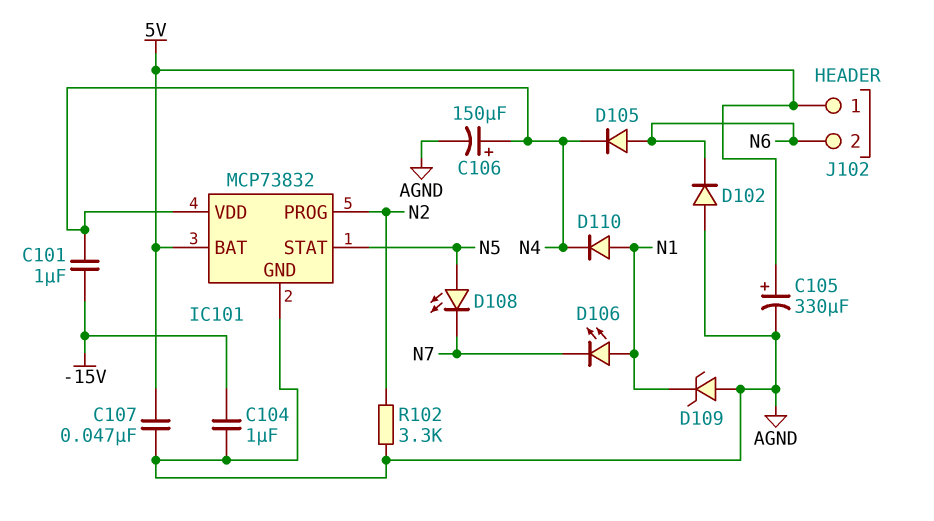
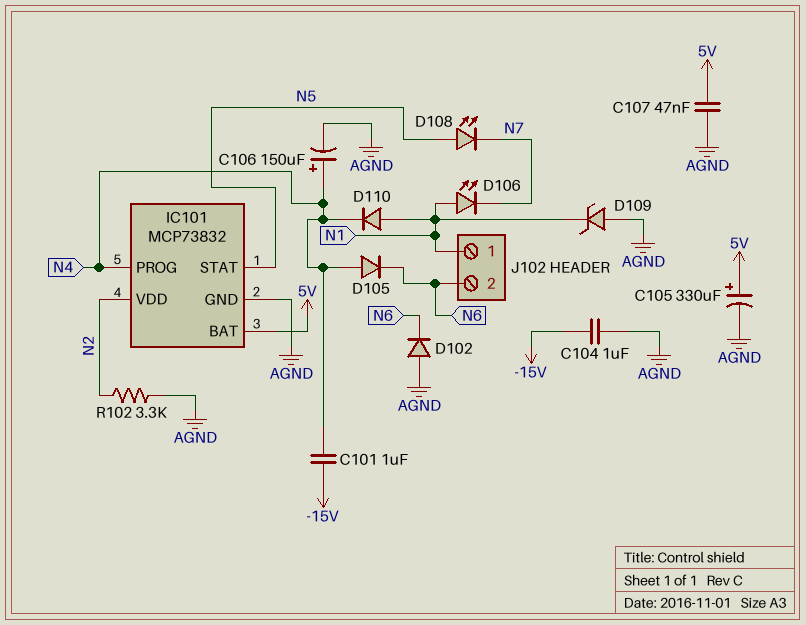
D105: diode (A N6, K N4) -> diode (A N4, K N6)
IC101 pin PROG: N2 -> N4
IC101 pin VDD: N4 -> N2
J102 pin 1: 5V -> N1

